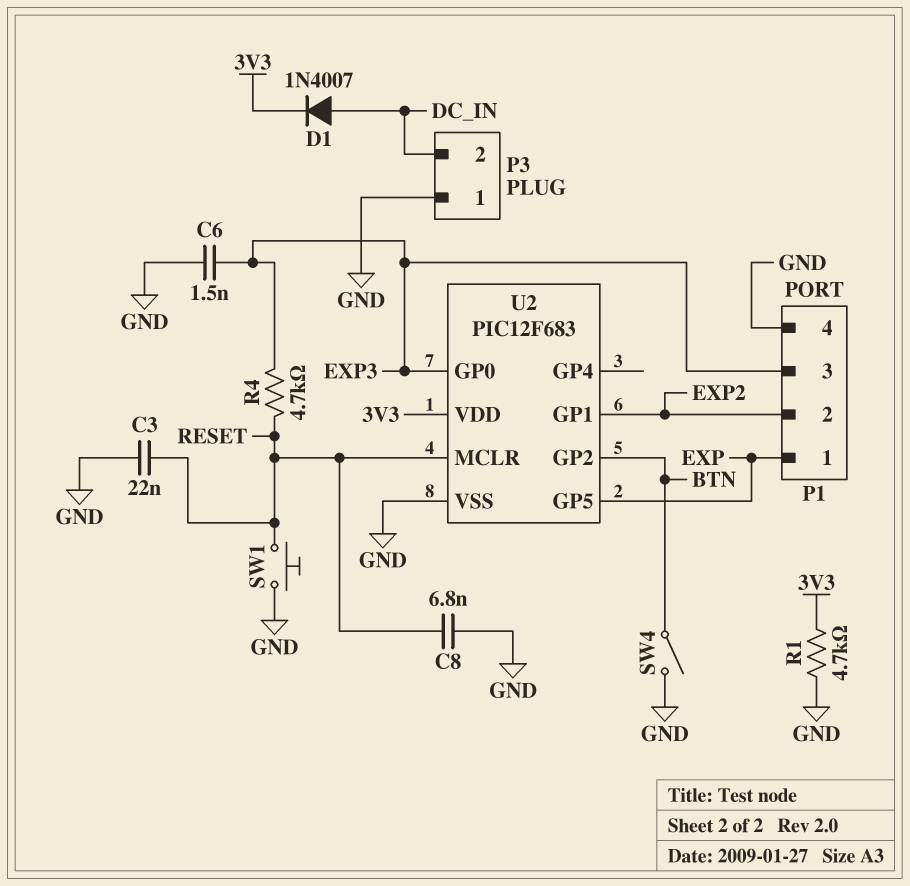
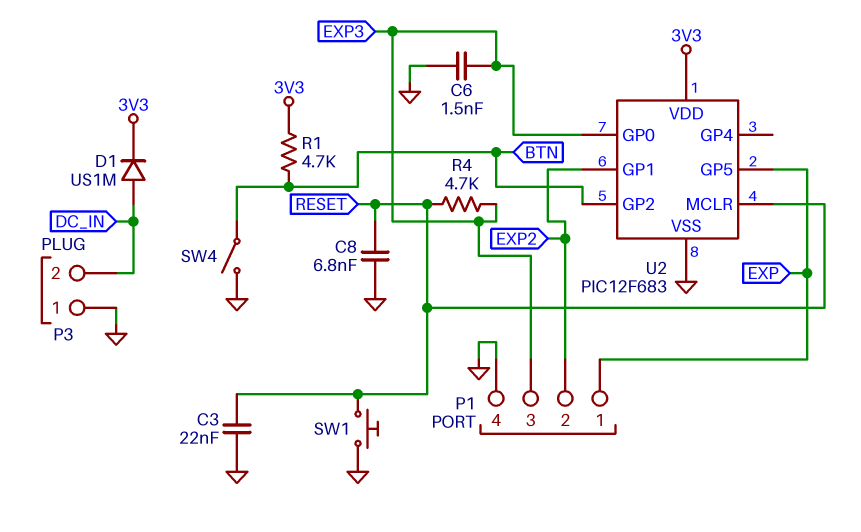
D1: diode 1N4007 (A DC_IN, K 3V3) -> diode US1M (A DC_IN, K 3V3)
R1: 4.7k (3V3, GND) -> 4.7k (3V3, BTN)

